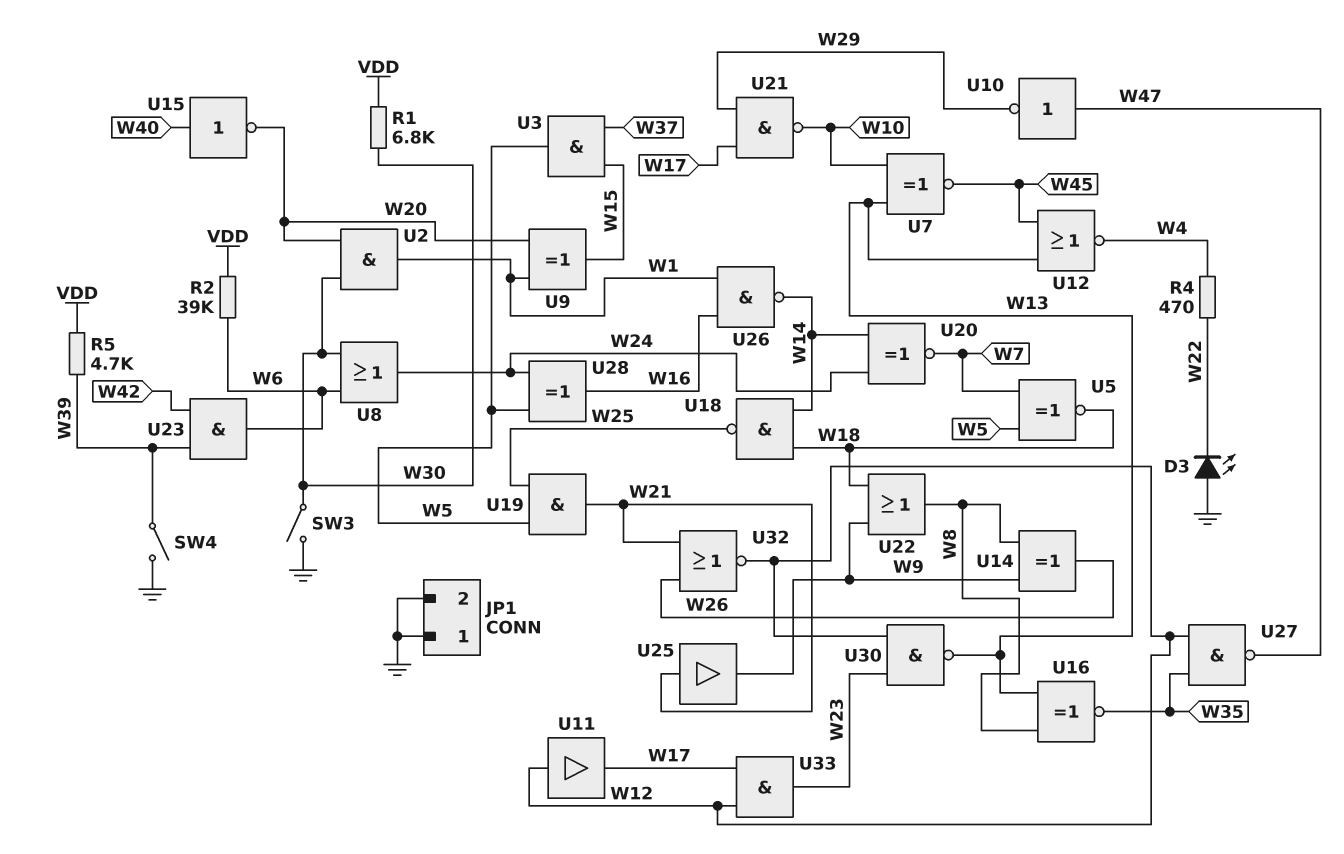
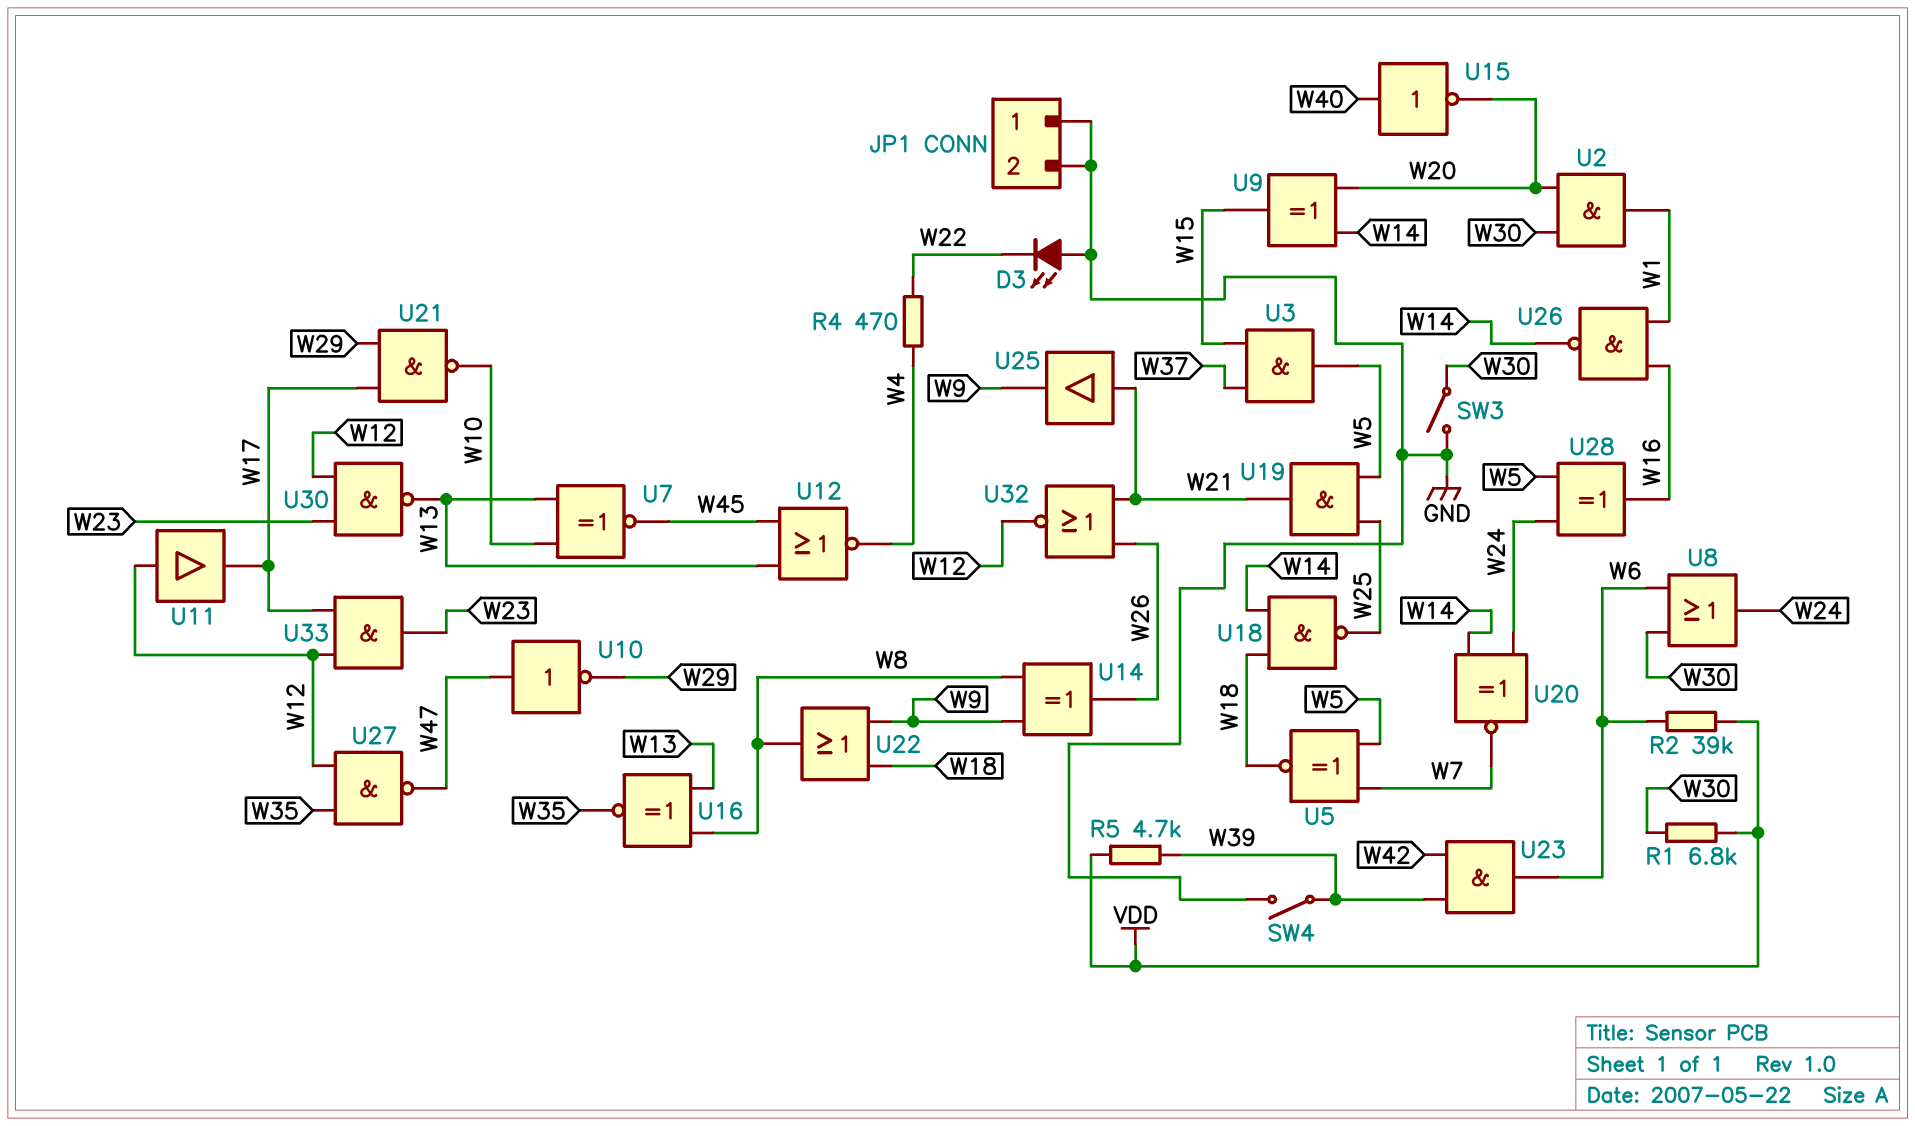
U9: XOR (in W1, in W20, out W15) -> XOR (in W14, in W20, out W15)

